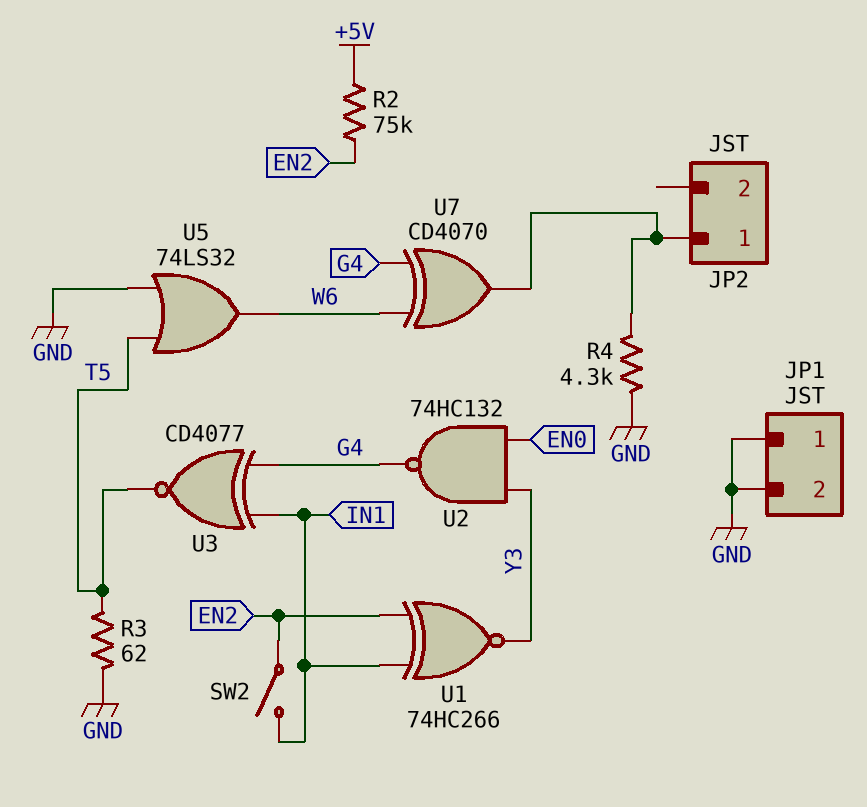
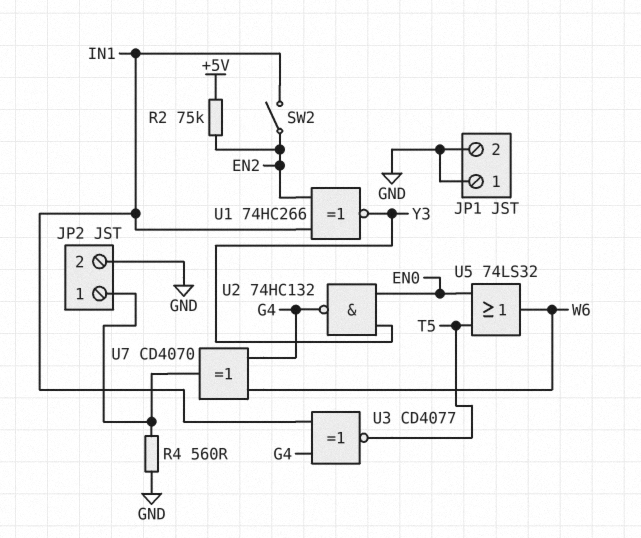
JP2 pin 2: none -> GND
R3: 62 (GND, T5) -> none
R4: 4.3k (GND, JP2/1) -> 560 (GND, JP2/1)
U5: OR 74LS32 (in GND, in T5, out W6) -> OR 74LS32 (in EN0, in T5, out W6)

